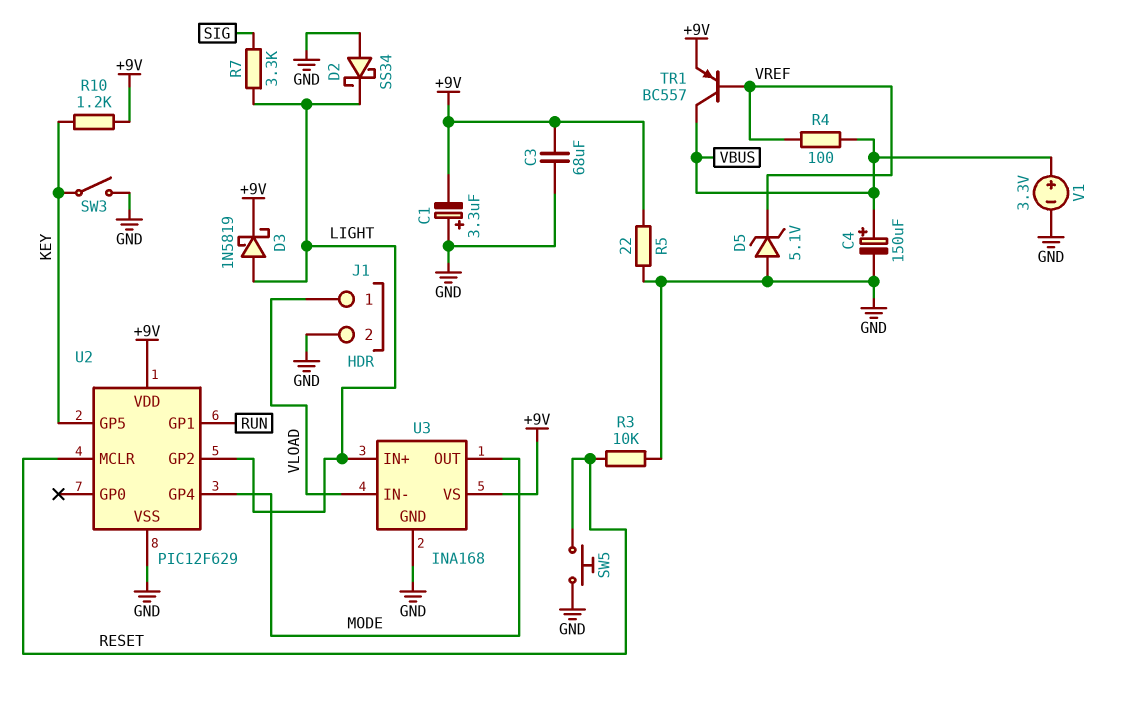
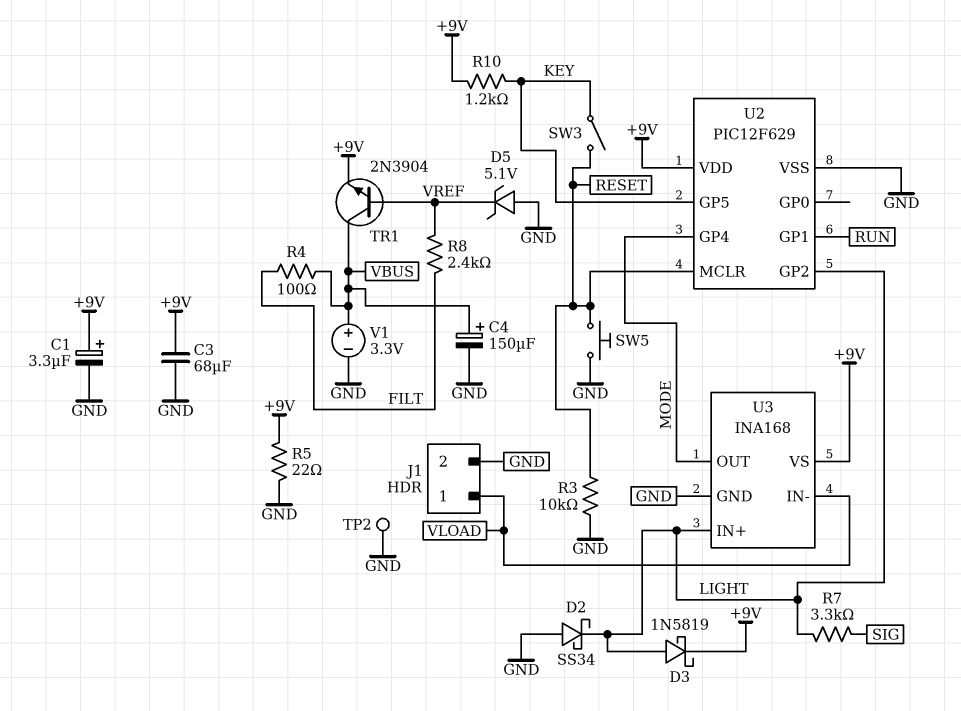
C1: 3.3uF (plus GND, minus +9V) -> 3.3uF (plus +9V, minus GND)
R4: 100 (VBUS, VREF) -> 100 (FILT, VBUS)
R8: none -> 2.4k (FILT, VREF)
SW3: switch (GND, KEY) -> switch (KEY, RESET)
TP2: none -> test point (GND)
TR1: PNP BC557 (B VREF, C VBUS, E +9V) -> NPN 2N3904 (B VREF, C VBUS, E +9V)

